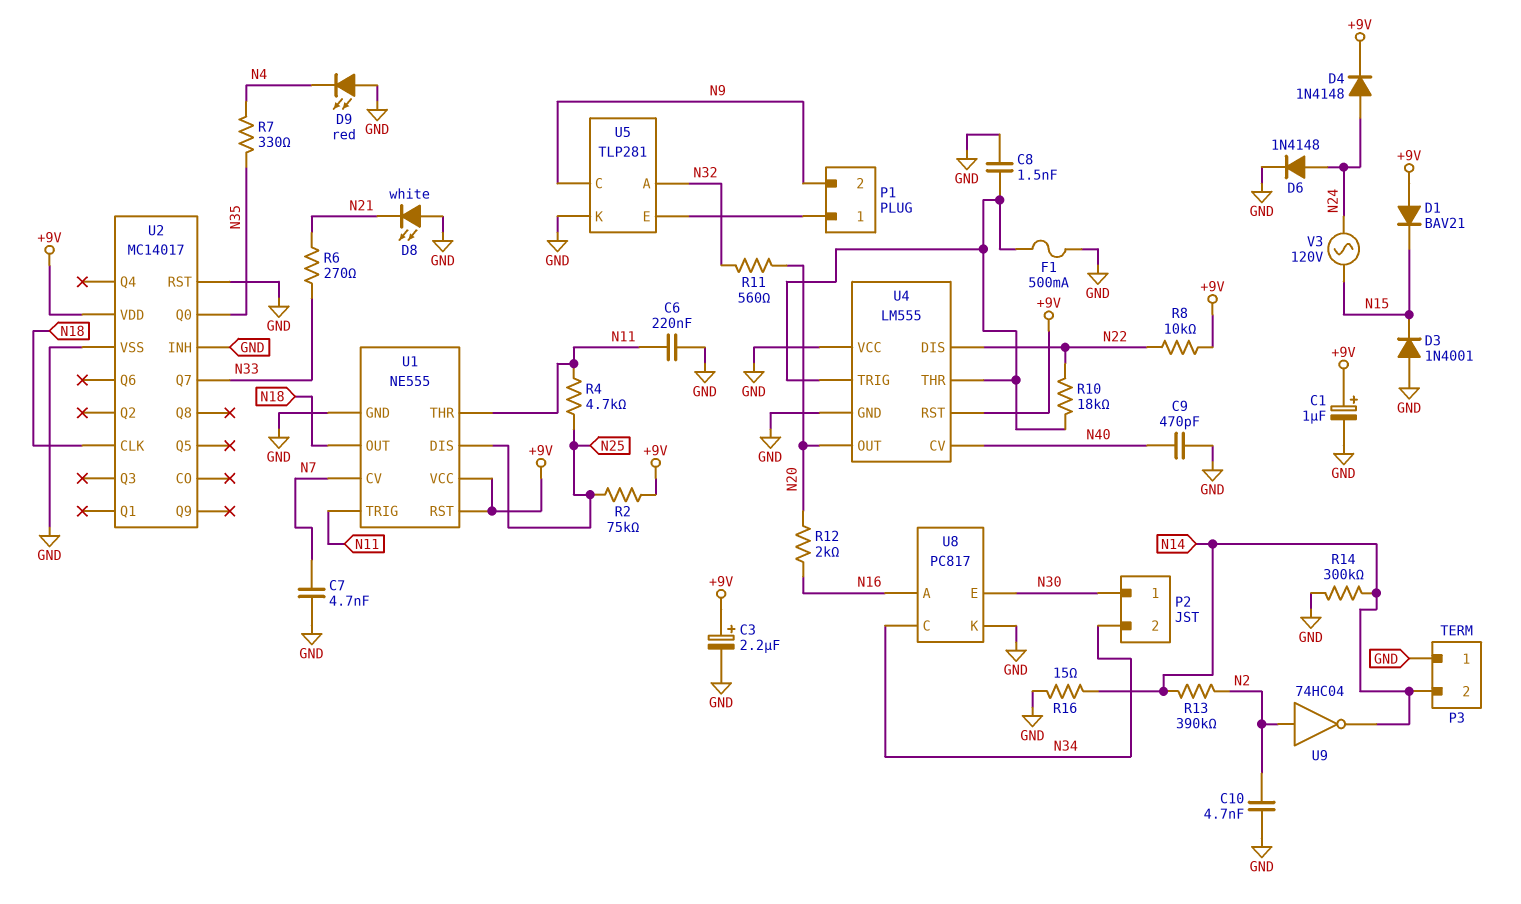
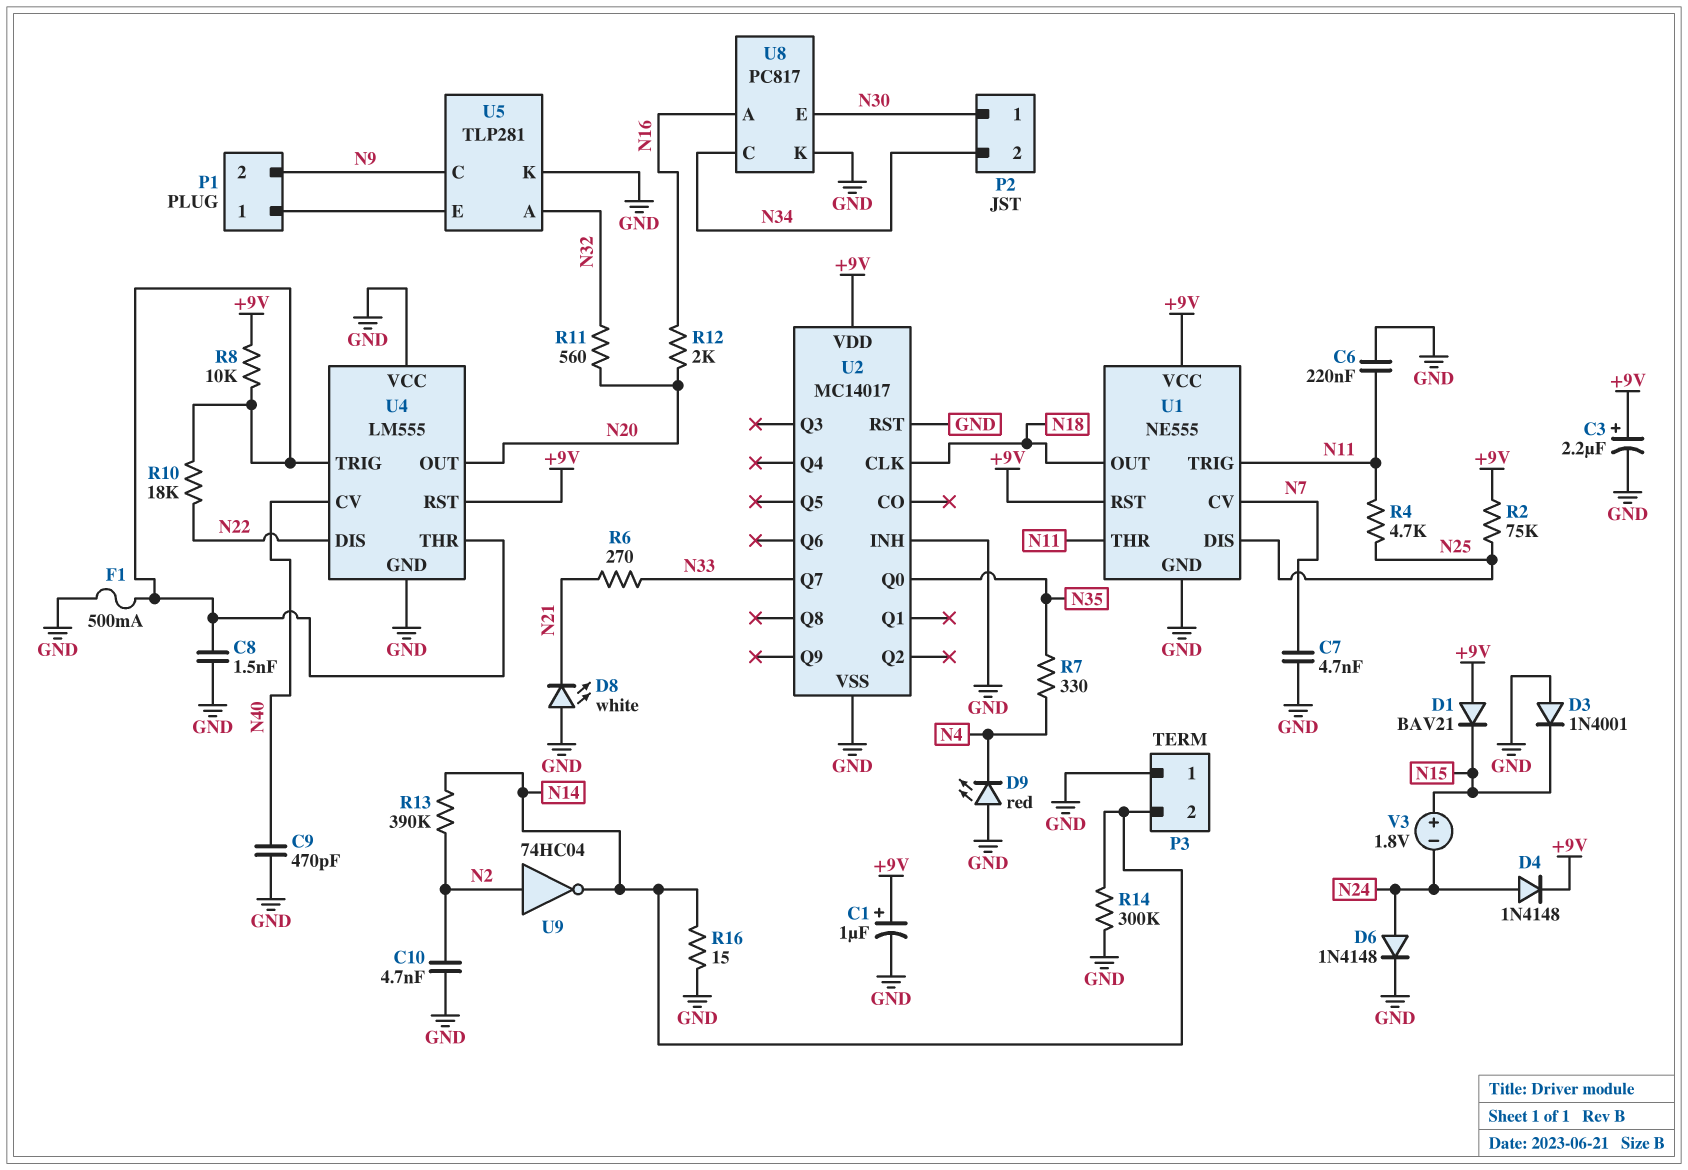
R8: 10k (+9V, N22) -> 10k (+9V, U4/THR)
V3: AC 120V (N15, N24) -> 1.8V (plus N15, minus N24)

